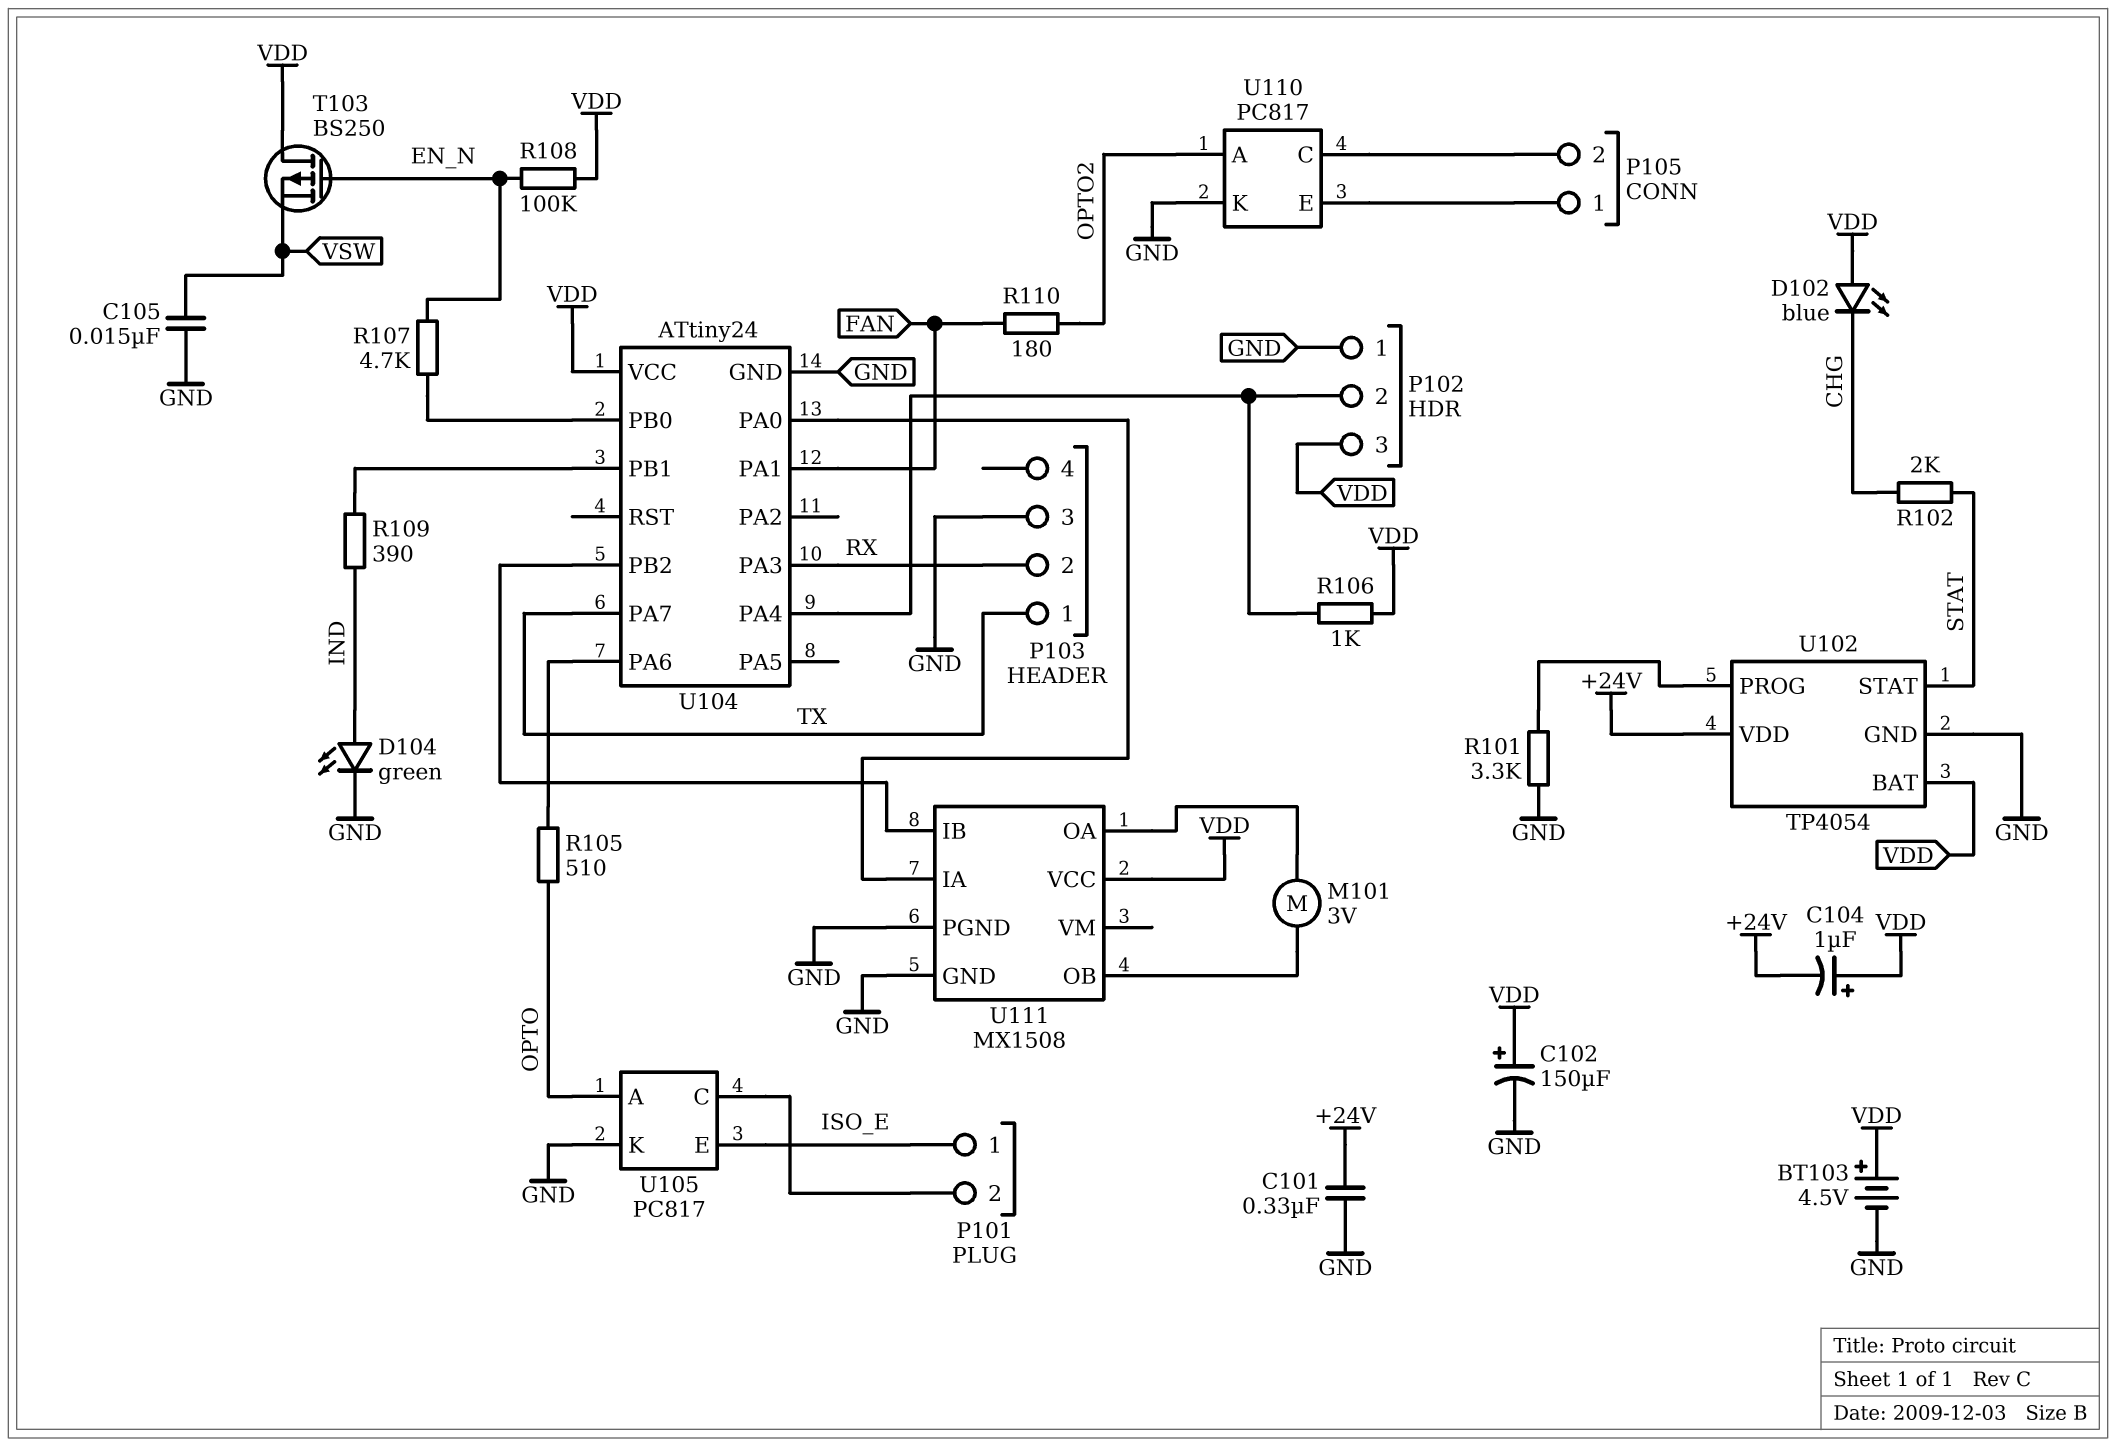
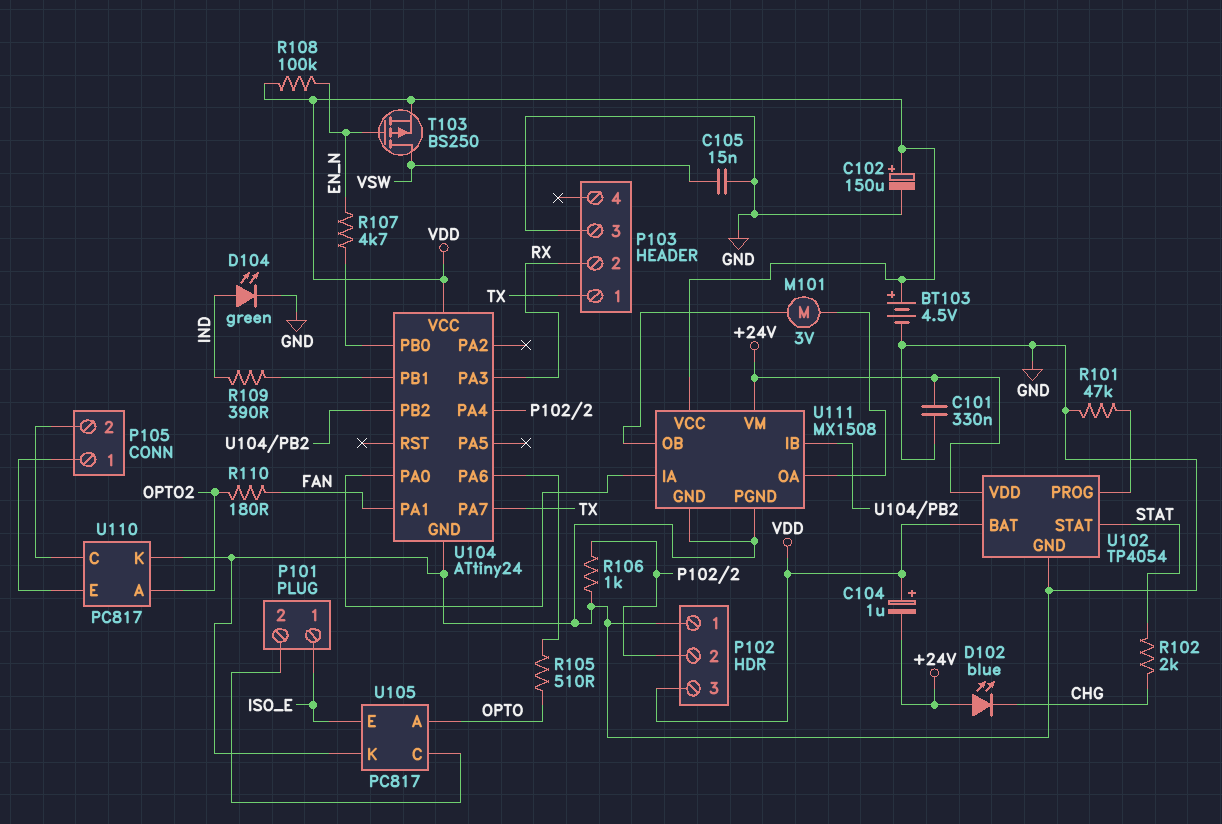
D102: LED blue (A VDD, K CHG) -> LED blue (A +24V, K CHG)
R101: 3.3k (GND, U102/PROG) -> 47k (GND, U102/PROG)
R106: 1k (P102/2, VDD) -> 1k (GND, P102/2)
T103: PMOS BS250 (G EN_N, D VDD, S VSW) -> PMOS BS250 (G EN_N, D VSW, S VDD)
U111 pin VM: none -> +24V

